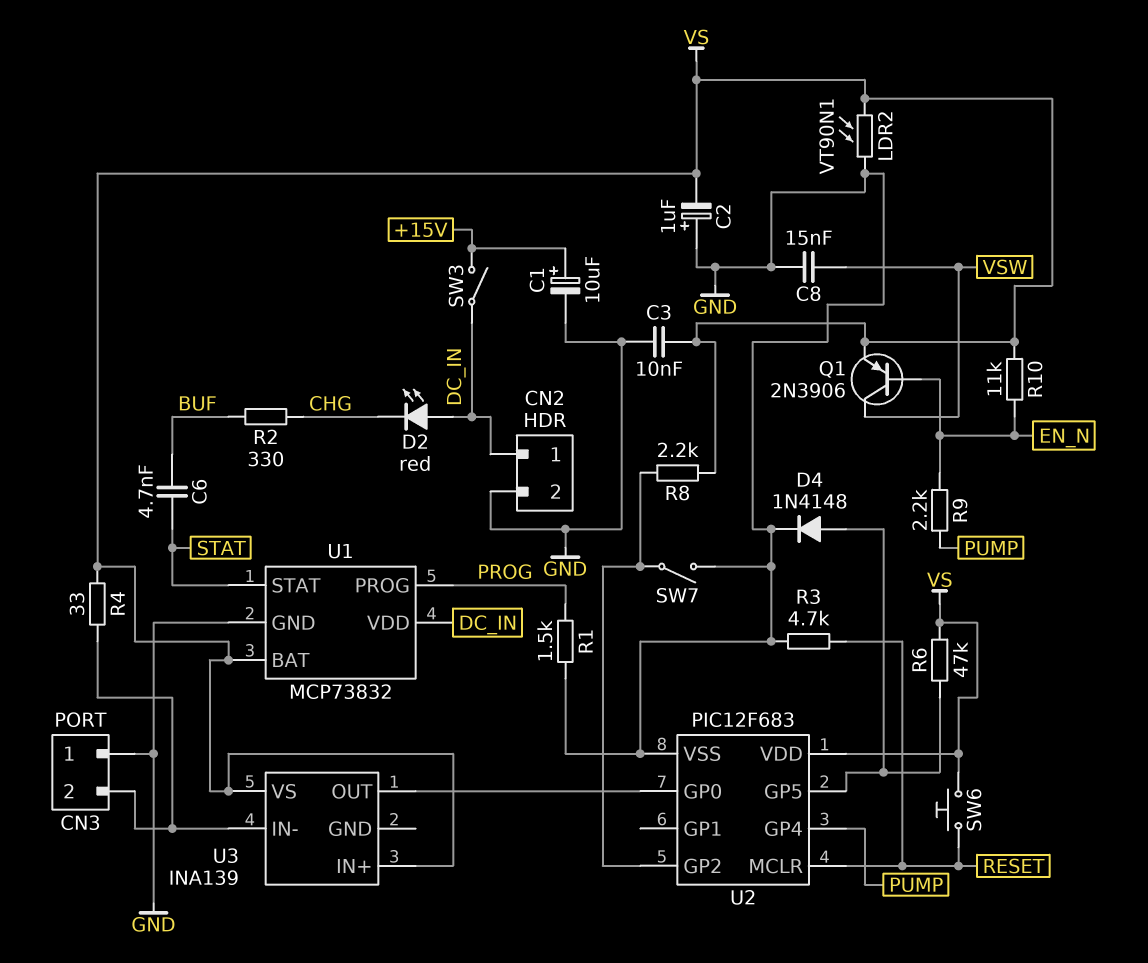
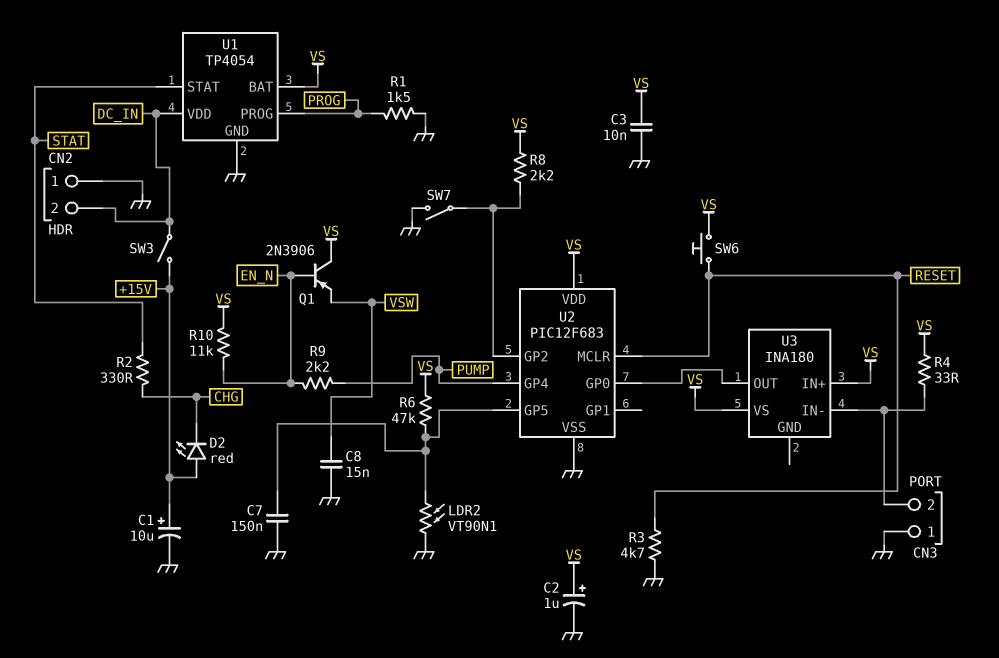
C2: 1uF (plus GND, minus VS) -> 1uF (plus VS, minus GND)
C6: 4.7nF (BUF, STAT) -> none
C7: none -> 150nF (GND, U2/GP5)
CN2 pin 1: DC_IN -> GND
CN2 pin 2: GND -> DC_IN
D2: LED red (A DC_IN, K CHG) -> LED red (A +15V, K CHG)
D4: diode 1N4148 (A U2/GP5, K GND) -> none
LDR2: VT90N1 (GND, VS) -> VT90N1 (GND, U2/GP5)
Q1: PNP 2N3906 (B EN_N, C VSW, E VS) -> PNP 2N3906 (B EN_N, C VS, E VSW)
R2: 330 (BUF, CHG) -> 330 (CHG, STAT)
U1: MCP73832 -> TP4054
U3: INA139 -> INA180

